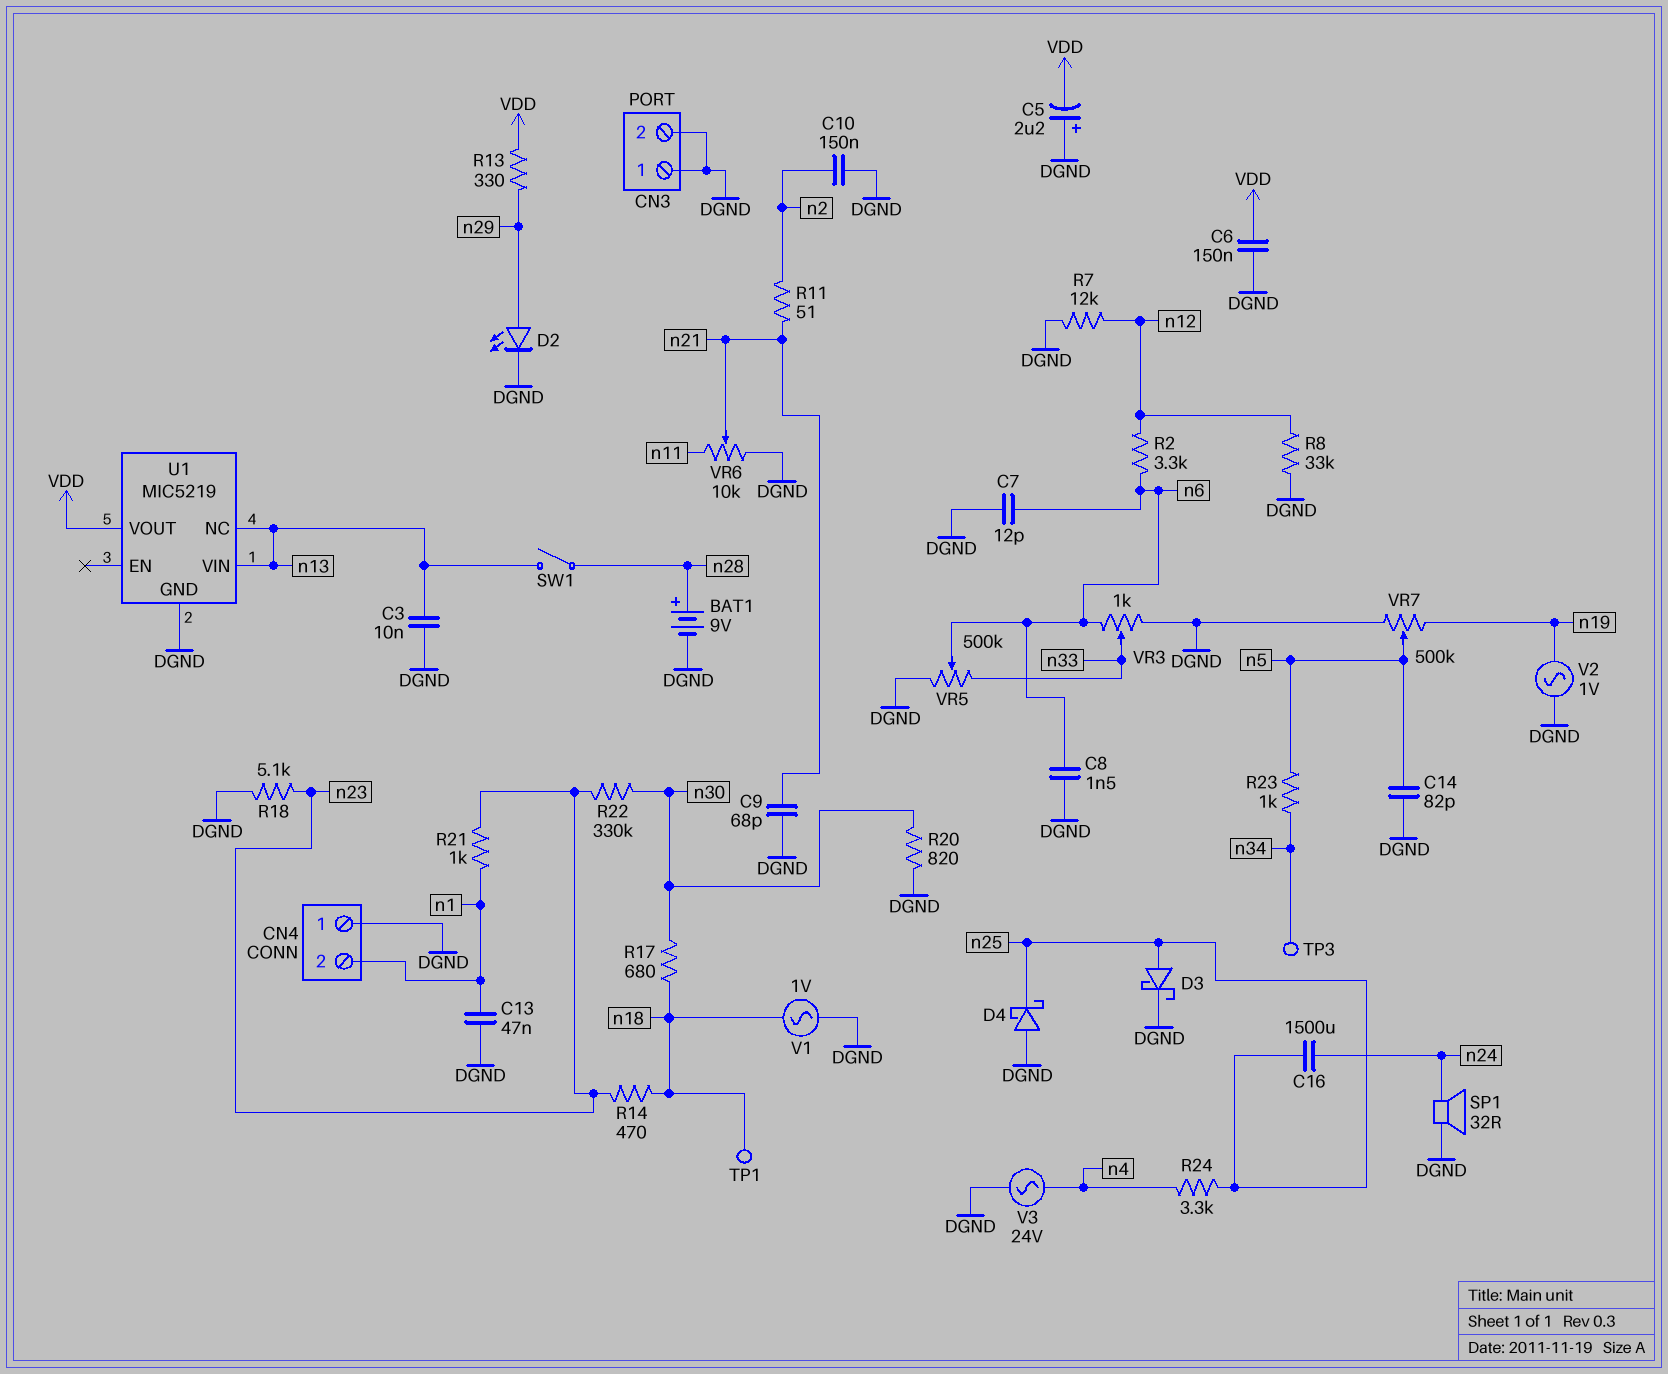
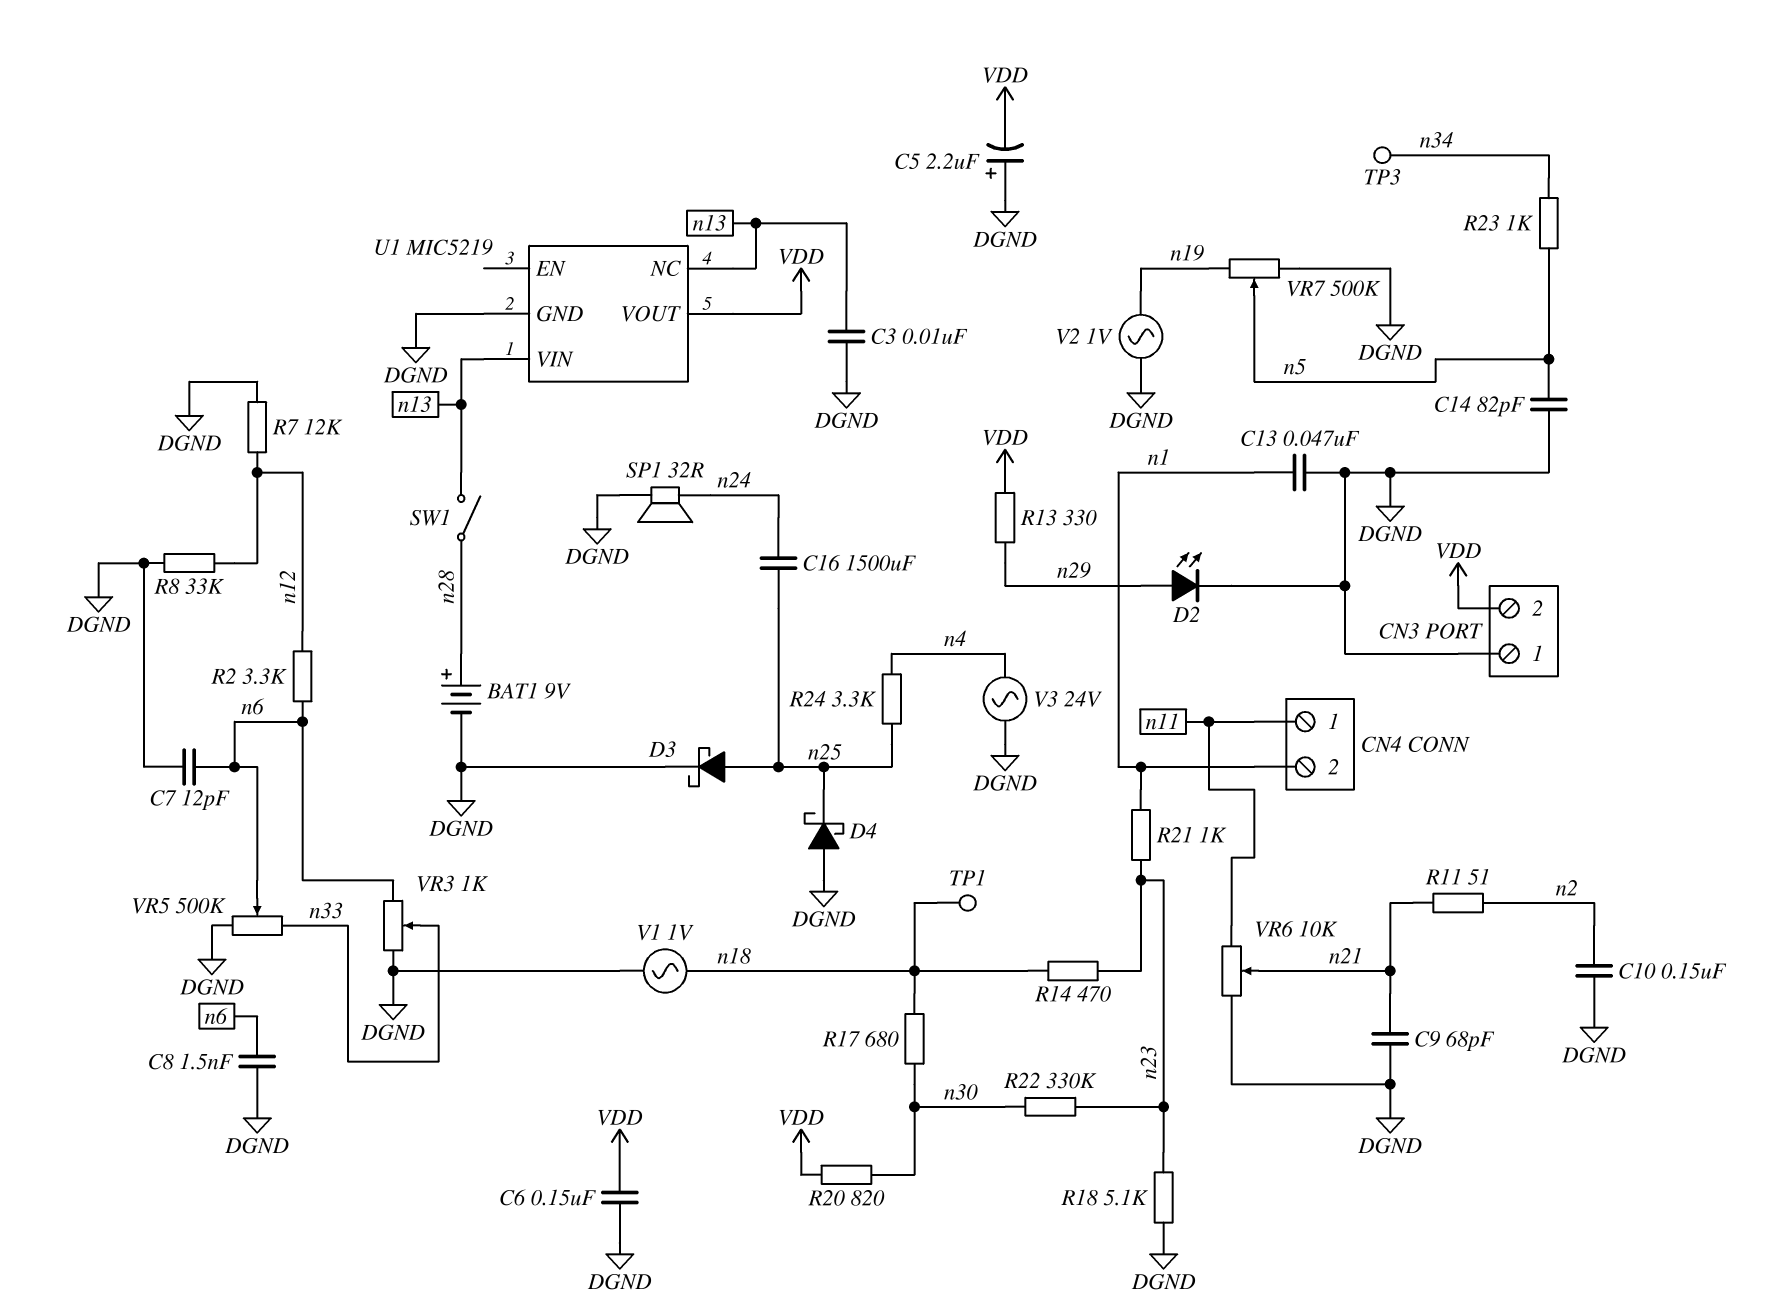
CN3 pin 2: DGND -> VDD
CN4 pin 1: DGND -> n11
R20: 820 (DGND, n30) -> 820 (VDD, n30)

